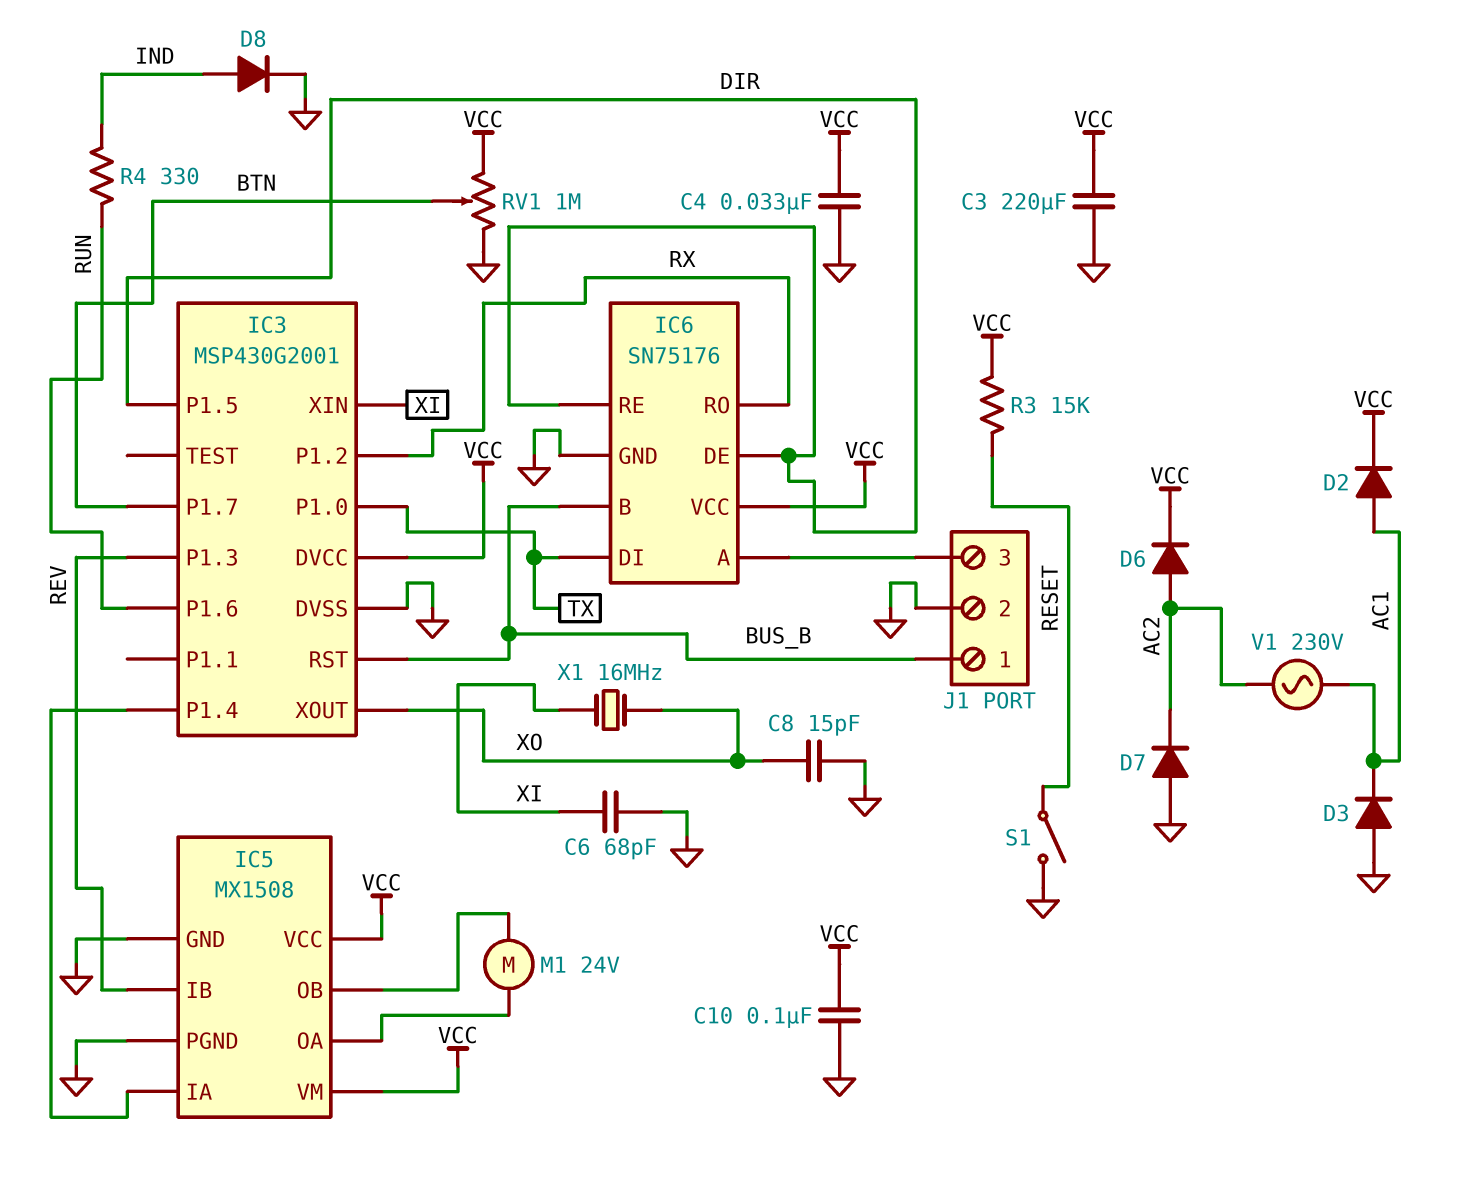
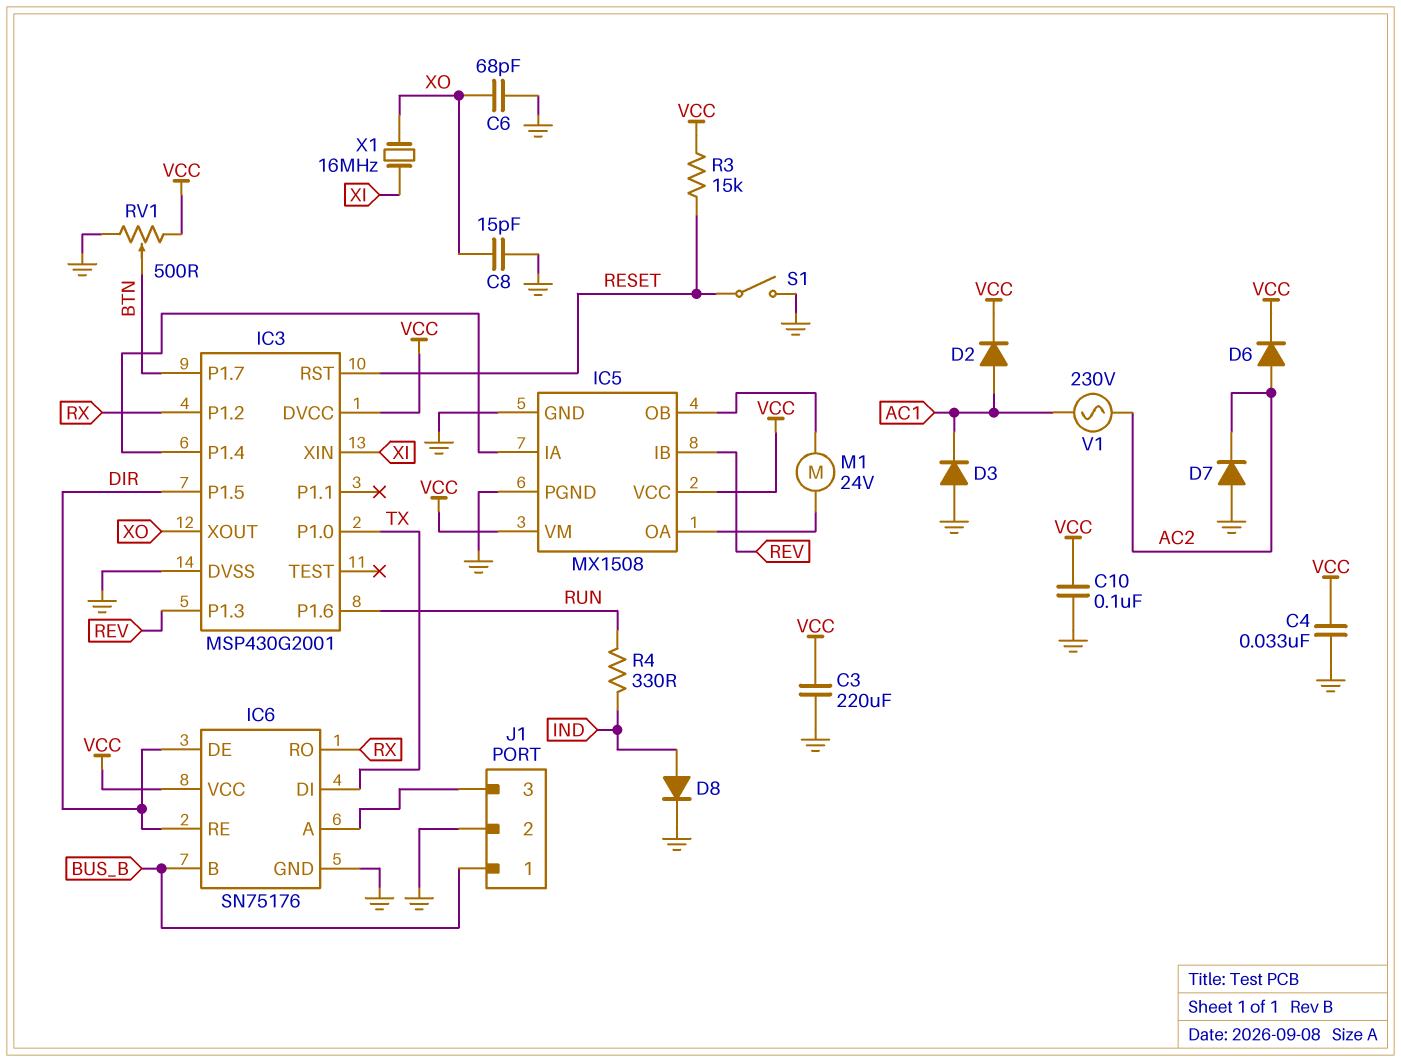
C6: 68pF (GND, XI) -> 68pF (GND, XO)
IC3 pin RST: BUS_B -> RESET
RV1: 1M (GND, VCC, wiper BTN) -> 500 (GND, VCC, wiper BTN)

